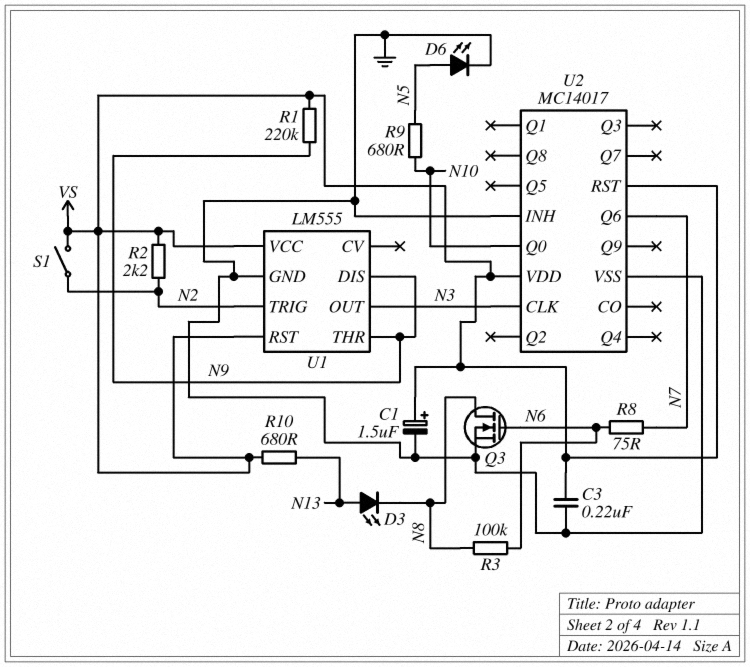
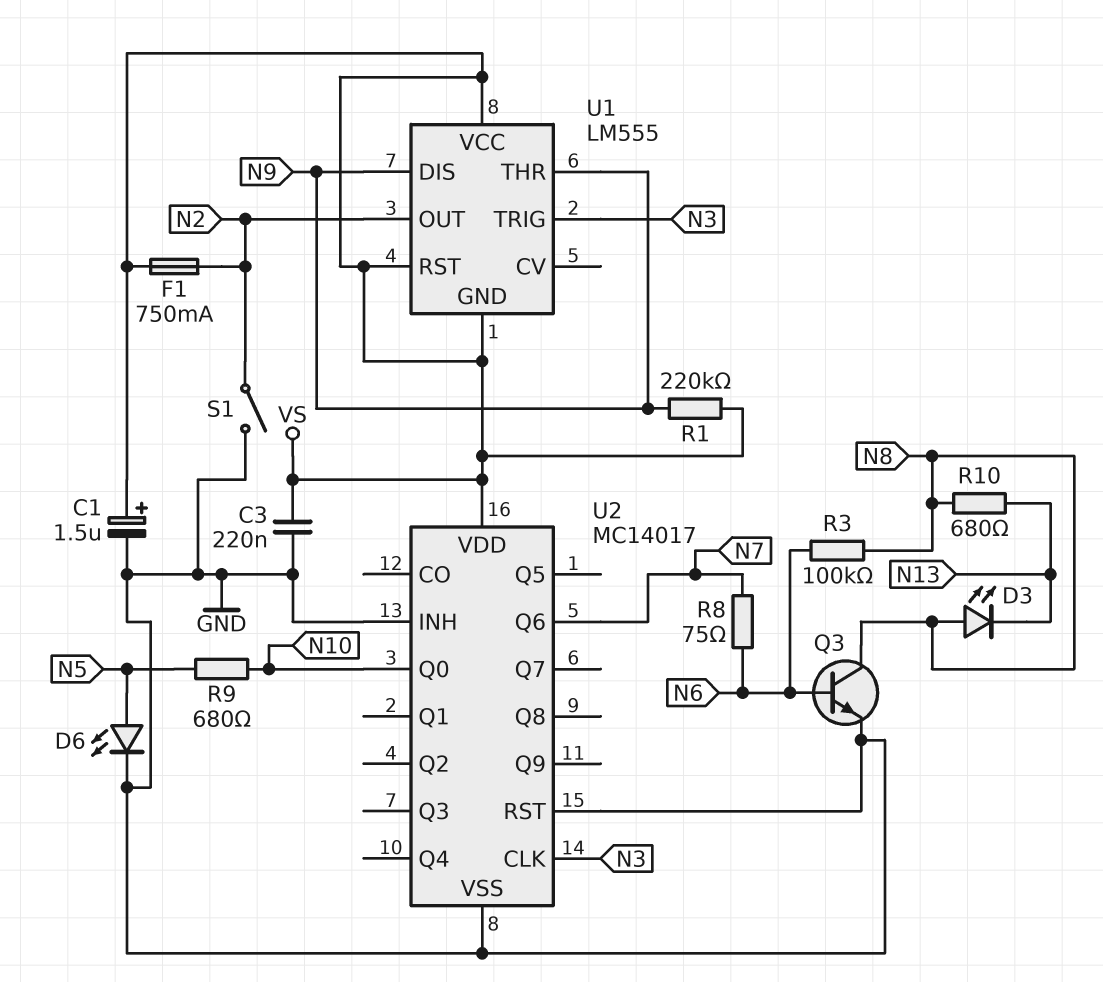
D3: LED (A N13, K N8) -> LED (A N8, K N13)
F1: none -> 750mA (N2, VS)
Q3: NMOS (G N6, D N8, S GND) -> NPN (B N6, C N8, E GND)
R2: 2.2k (N2, VS) -> none
R10: 680 (N13, VS) -> 680 (N8, N13)
S1: switch (N2, VS) -> switch (GND, N2)
U1 pin GND: GND -> VS
U1 pin OUT: N3 -> N2
U1 pin TRIG: N2 -> N3
U2 pin RST: VS -> GND

